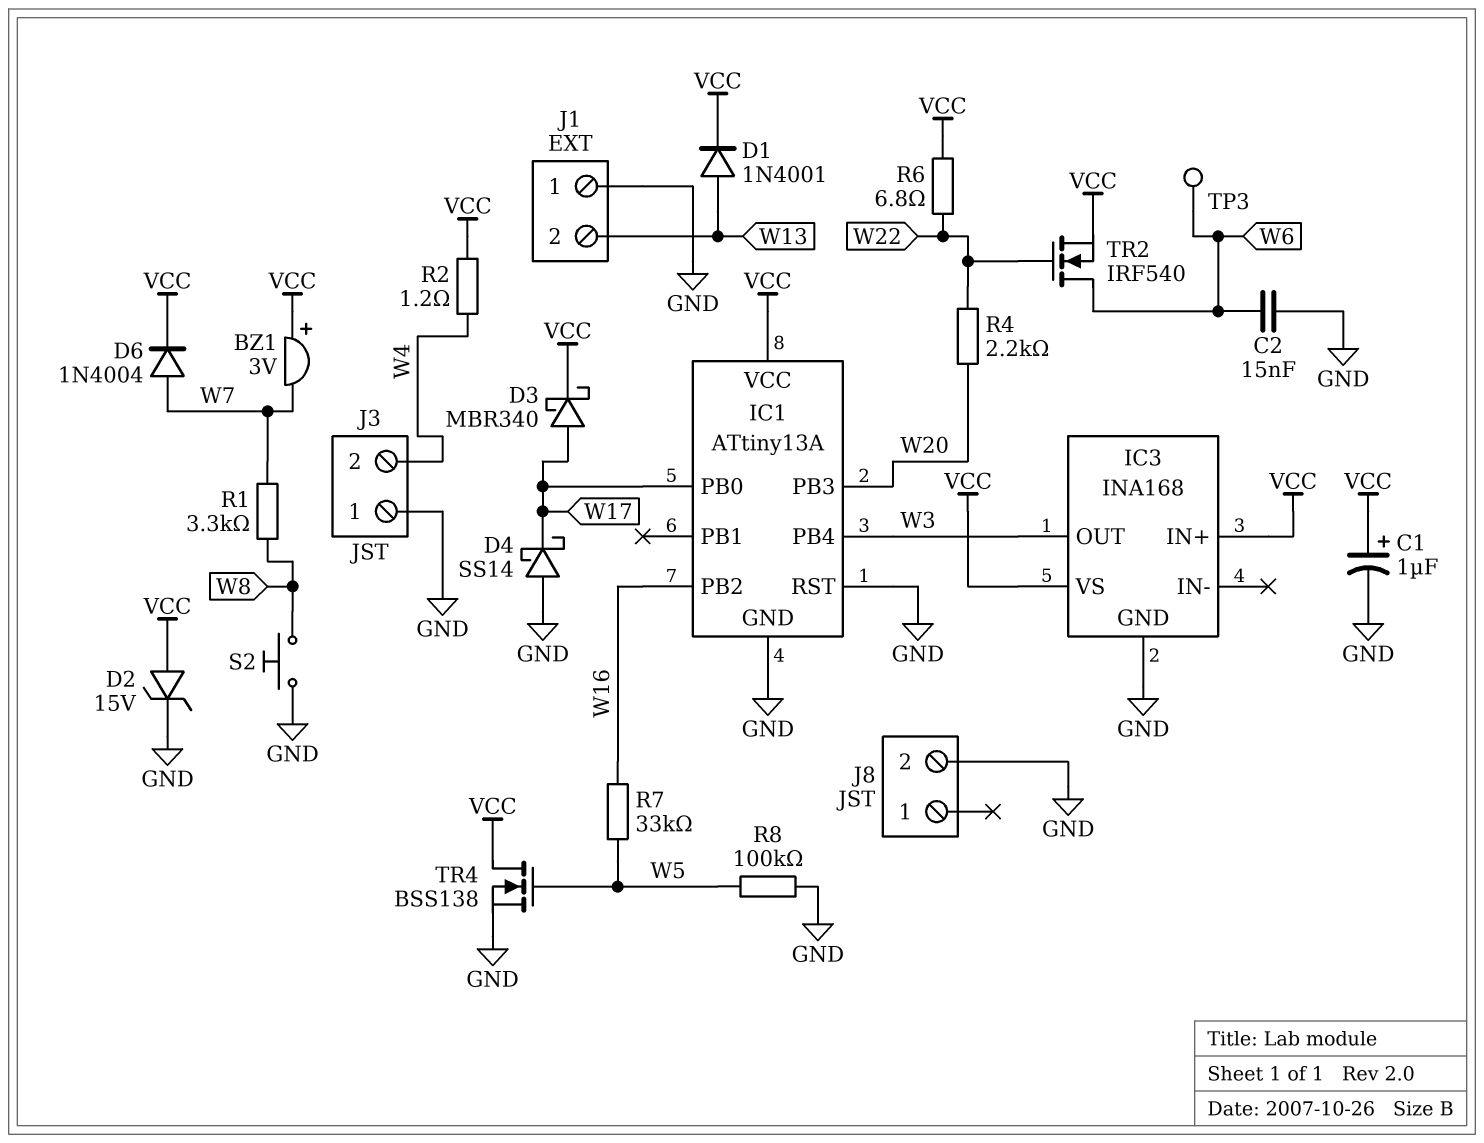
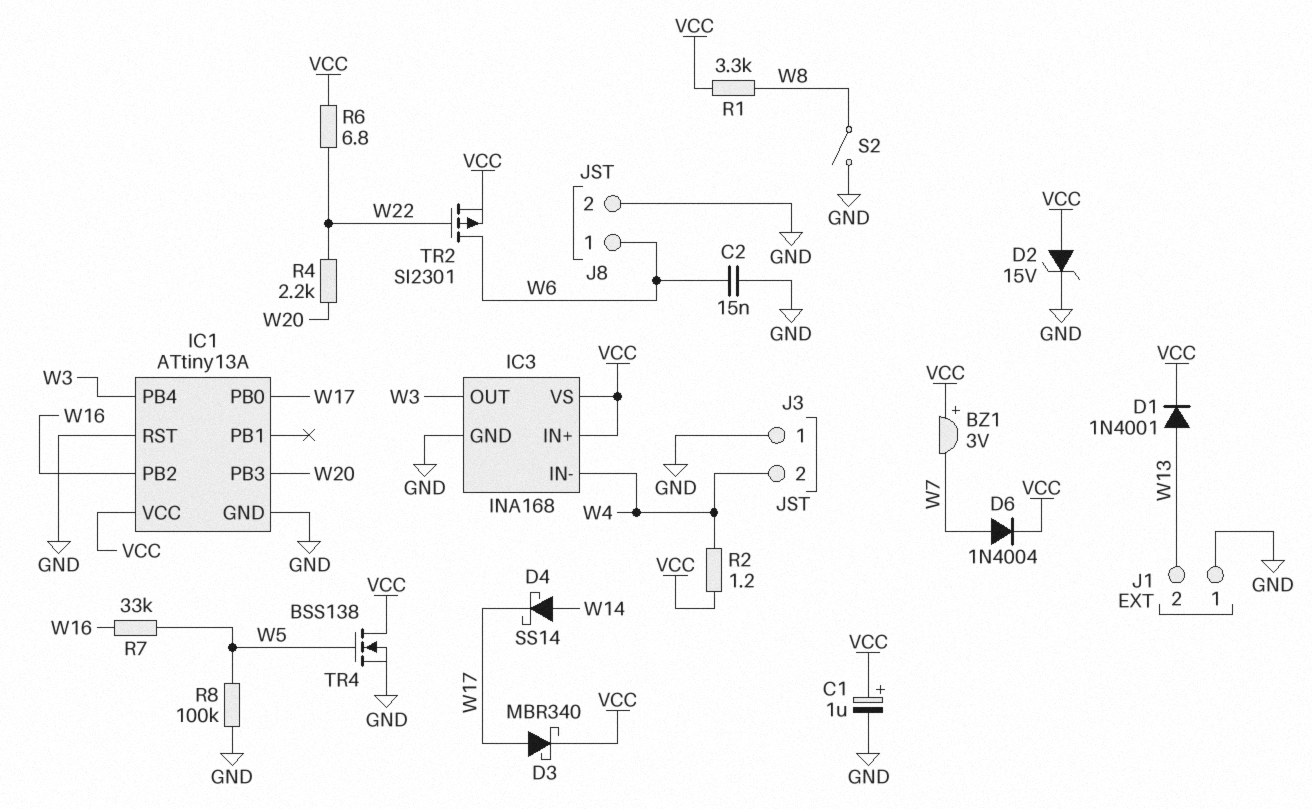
D4: schottky SS14 (A GND, K W17) -> schottky SS14 (A W14, K W17)
IC3 pin IN-: none -> W4
J8 pin 1: none -> W6
R1: 3.3k (W7, W8) -> 3.3k (VCC, W8)
S2: button (GND, W8) -> switch (GND, W8)
TP3: test point (W6) -> none
TR2: NMOS IRF540 (G W22, D W6, S VCC) -> PMOS SI2301 (G W22, D W6, S VCC)

